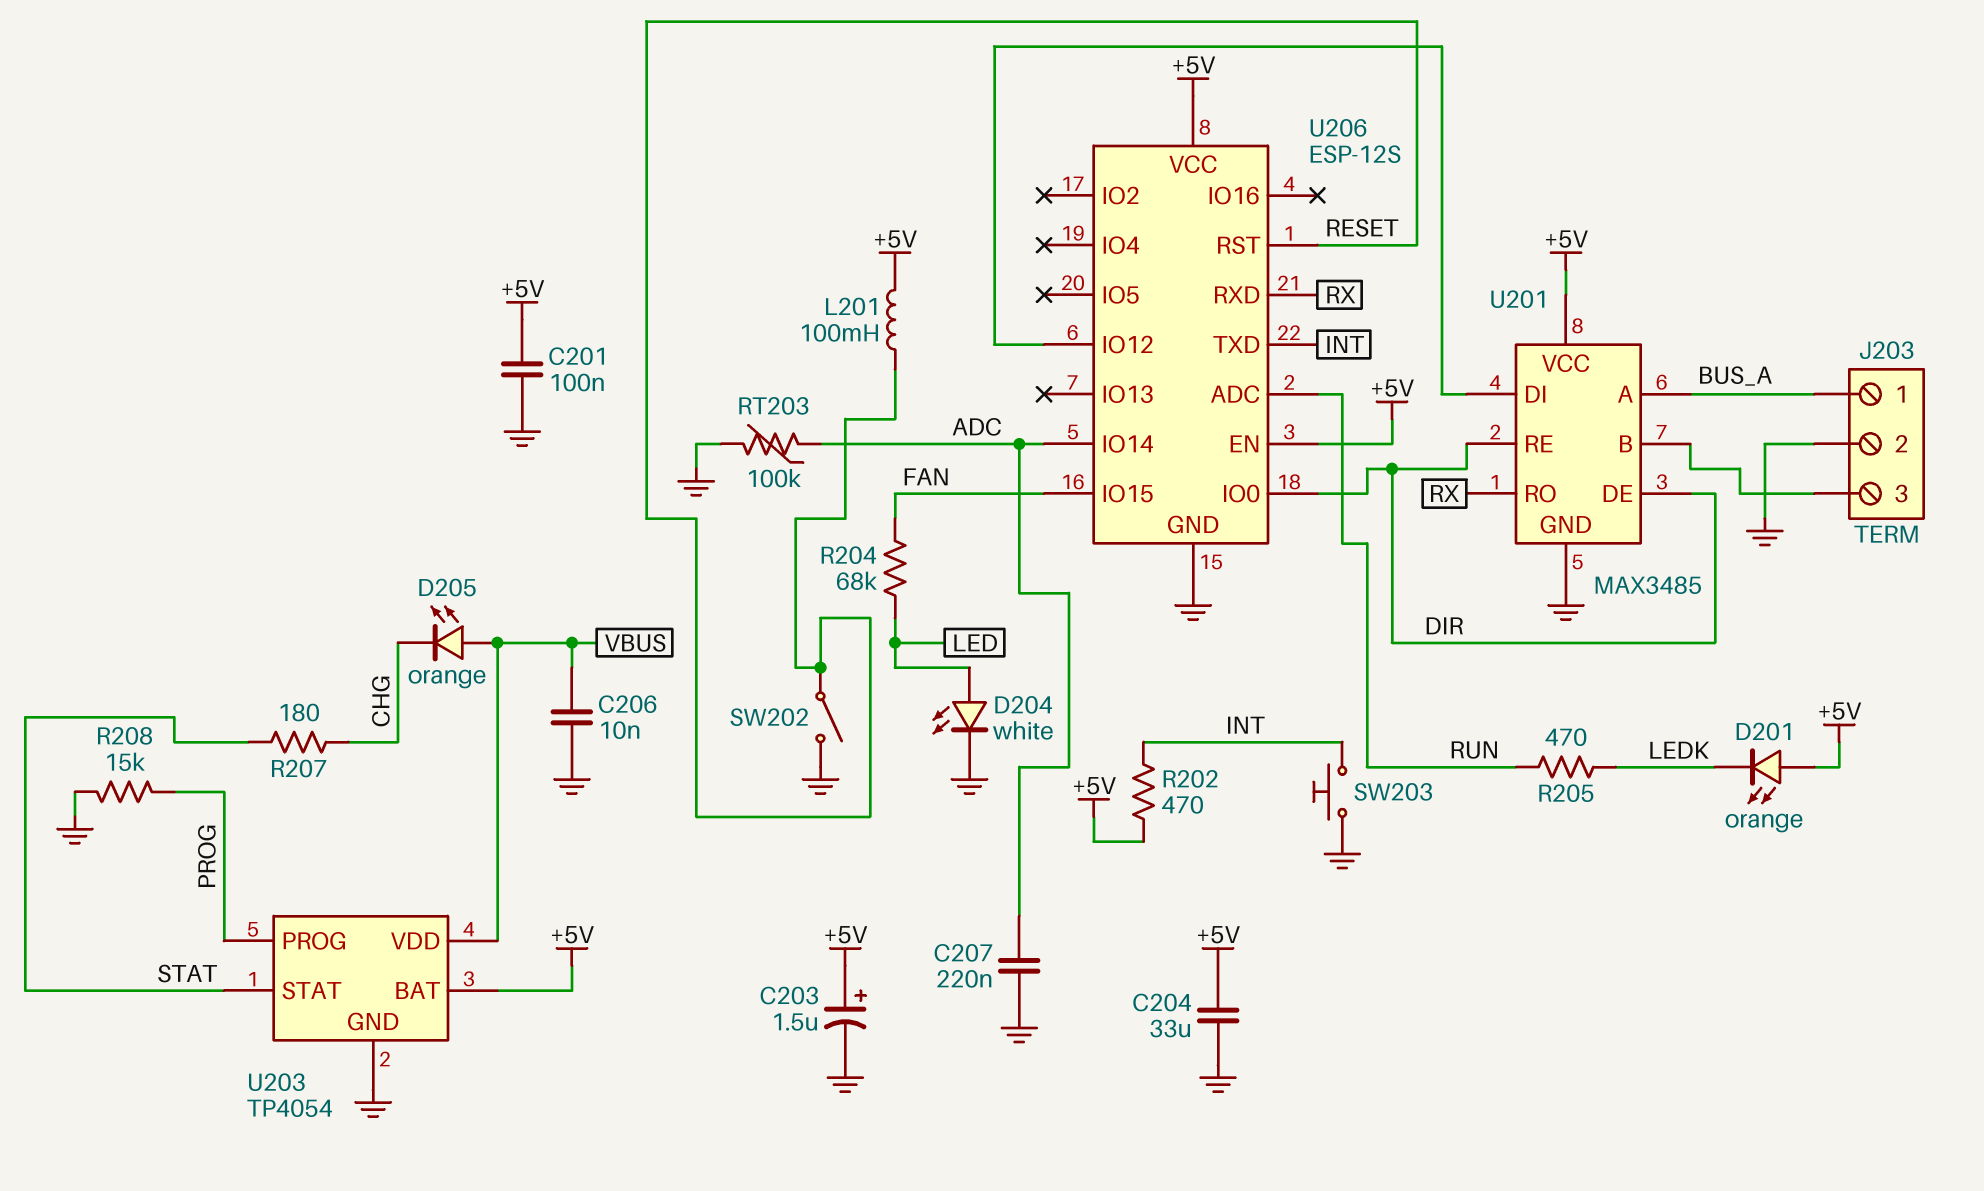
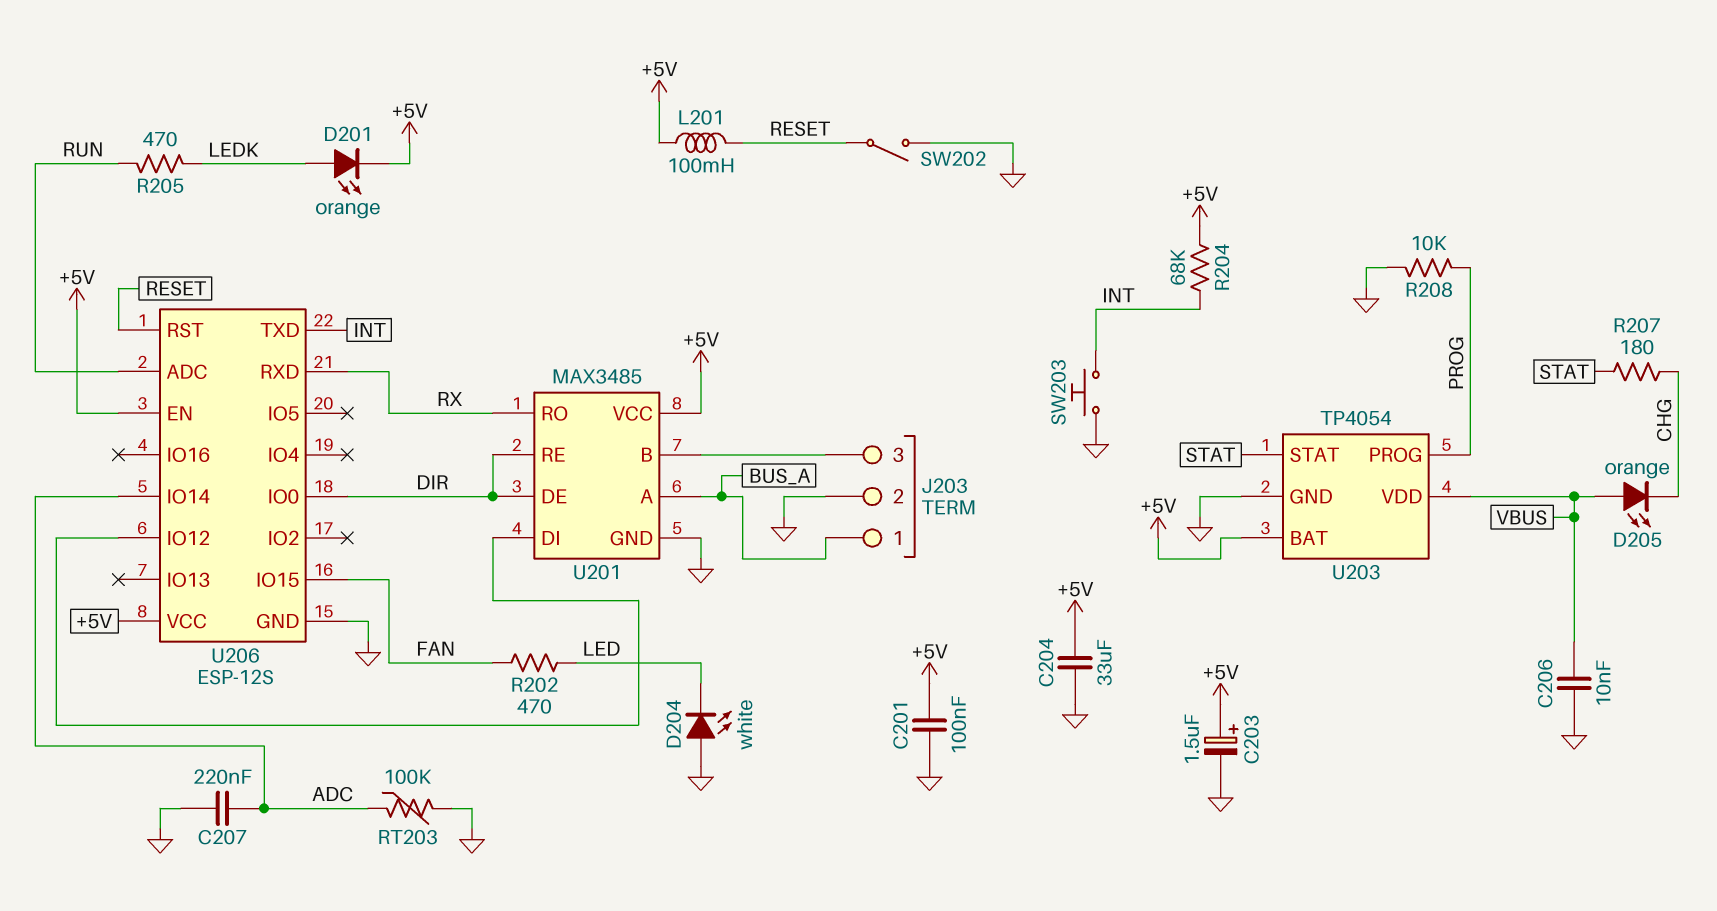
D201: LED orange (A +5V, K LEDK) -> LED orange (A LEDK, K +5V)
D204: LED white (A LED, K GND) -> LED white (A GND, K LED)
R202: 470 (+5V, INT) -> 470 (FAN, LED)
R204: 68k (FAN, LED) -> 68k (+5V, INT)
R208: 15k (GND, PROG) -> 10k (GND, PROG)

